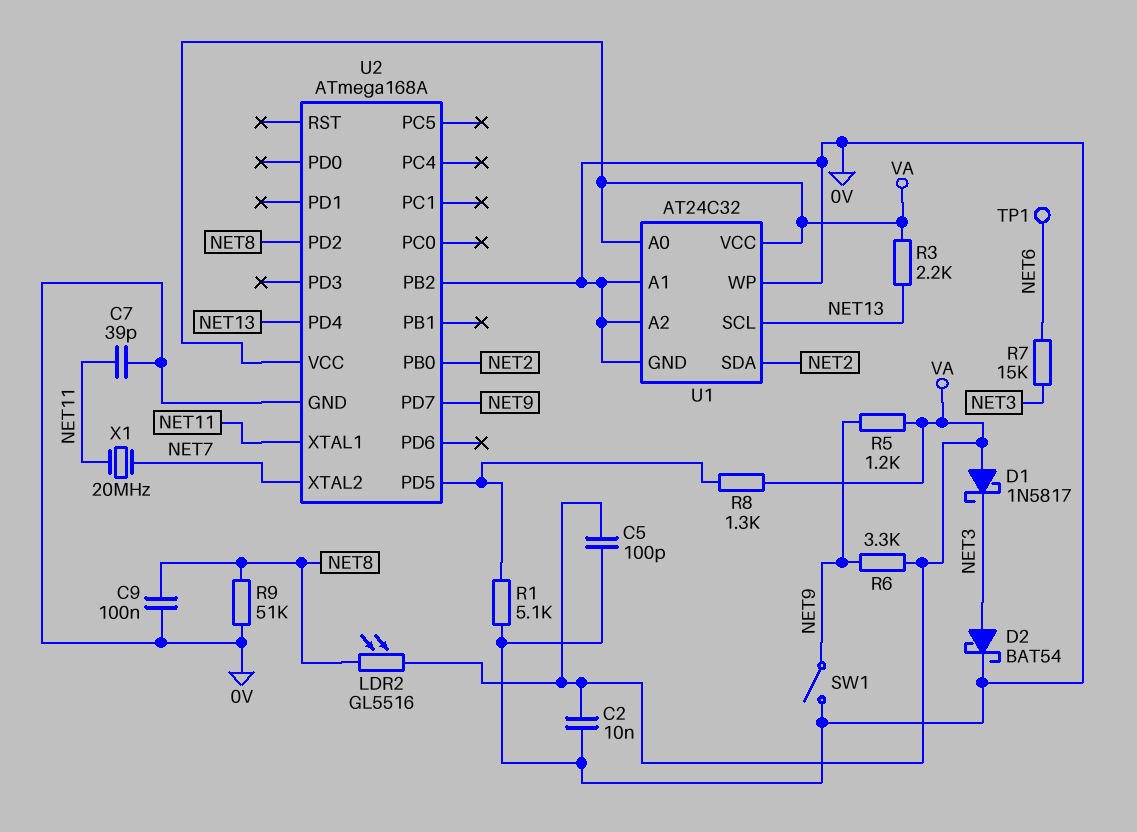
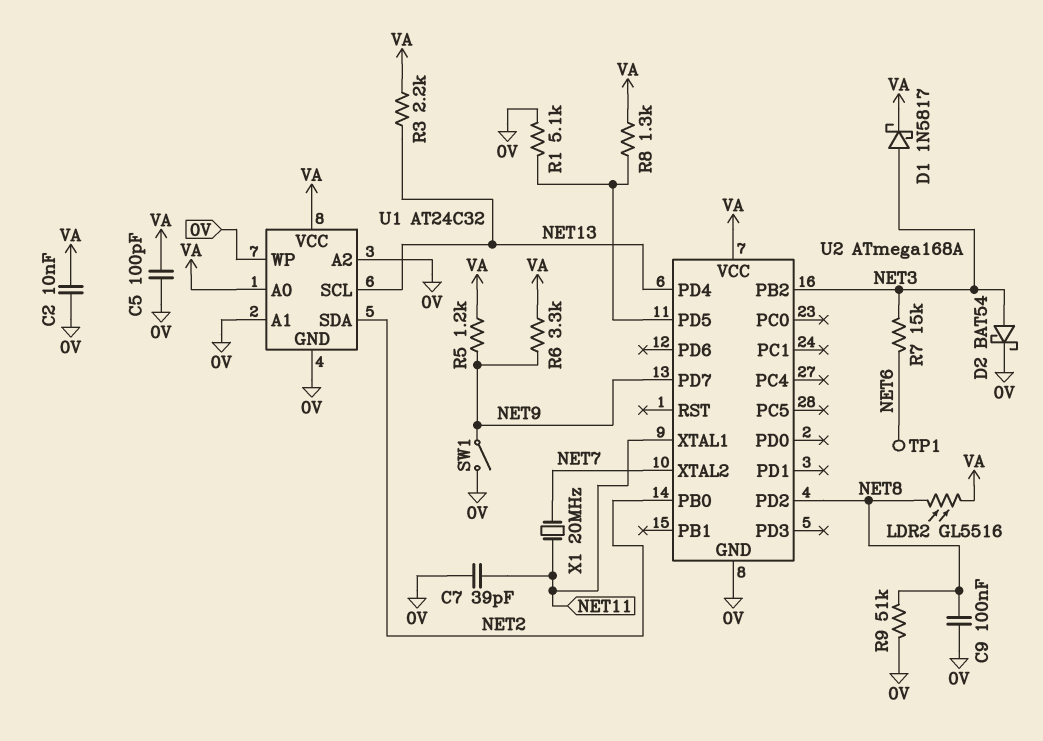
D1: schottky 1N5817 (A VA, K NET3) -> schottky 1N5817 (A NET3, K VA)
U2 pin PB2: 0V -> NET3

